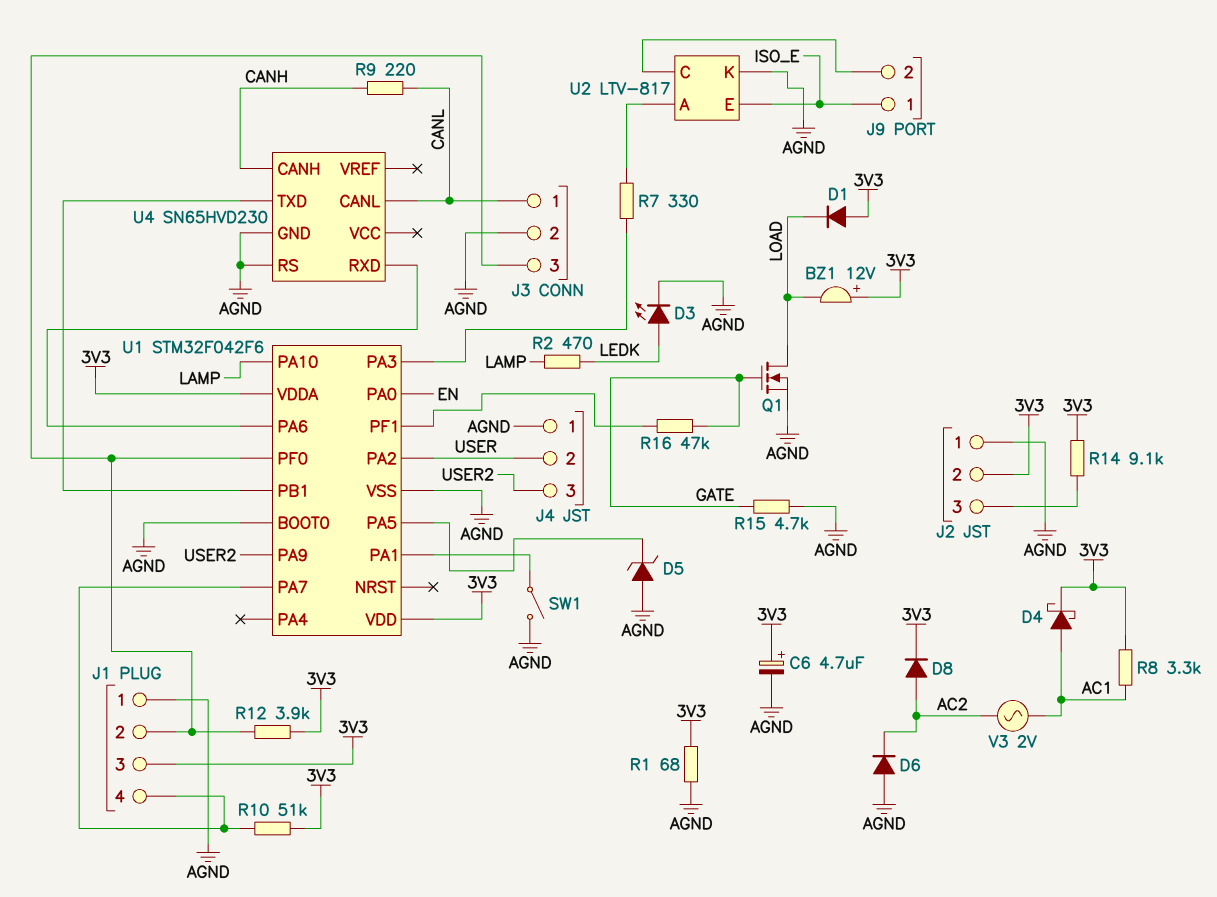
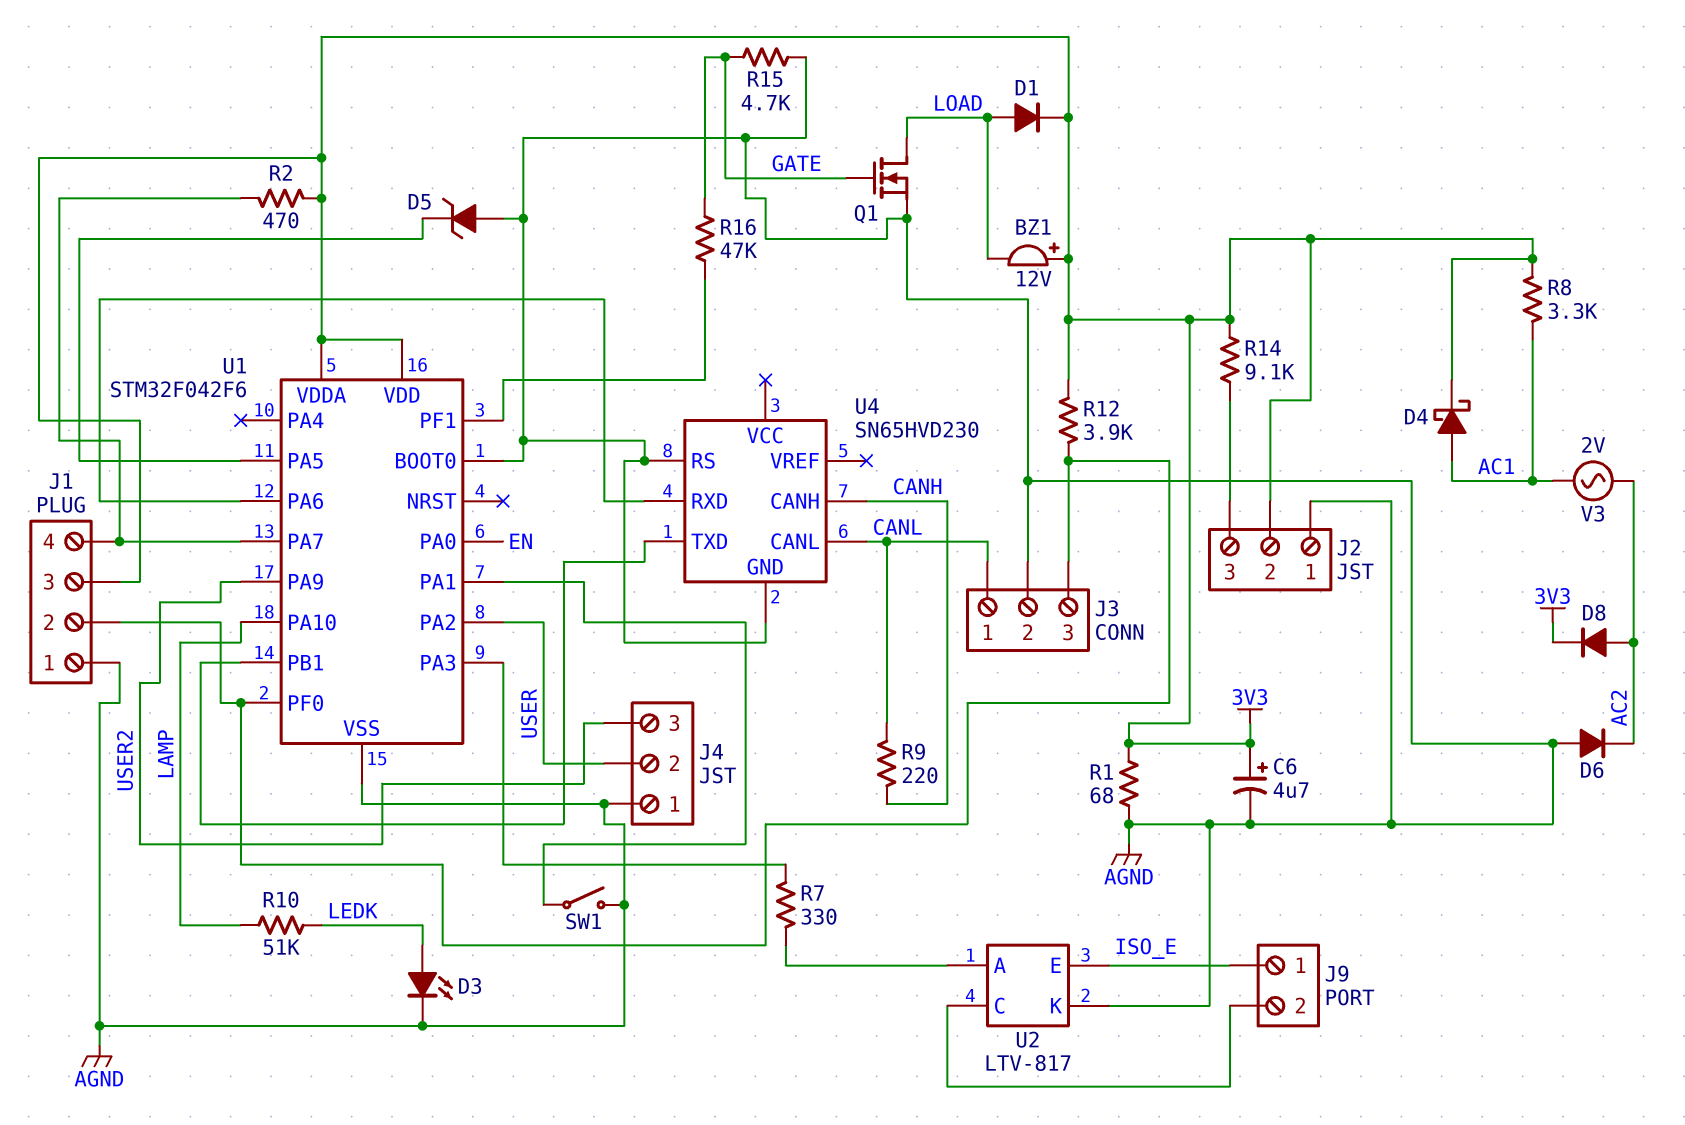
D1: diode (A 3V3, K LOAD) -> diode (A LOAD, K 3V3)
R2: 470 (LAMP, LEDK) -> 470 (3V3, J1/4)
R10: 51k (3V3, J1/4) -> 51k (LAMP, LEDK)

